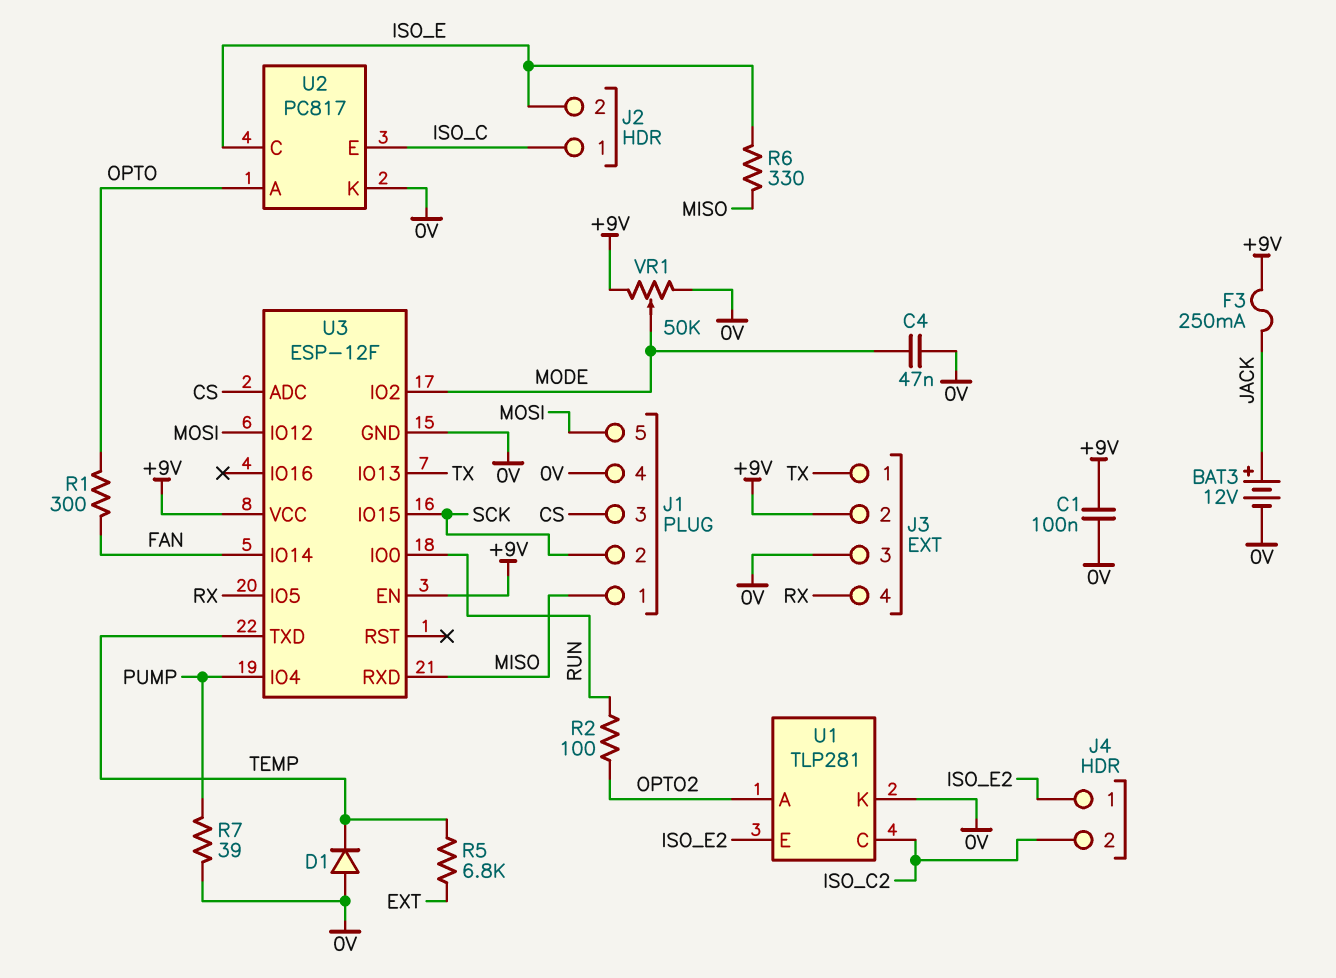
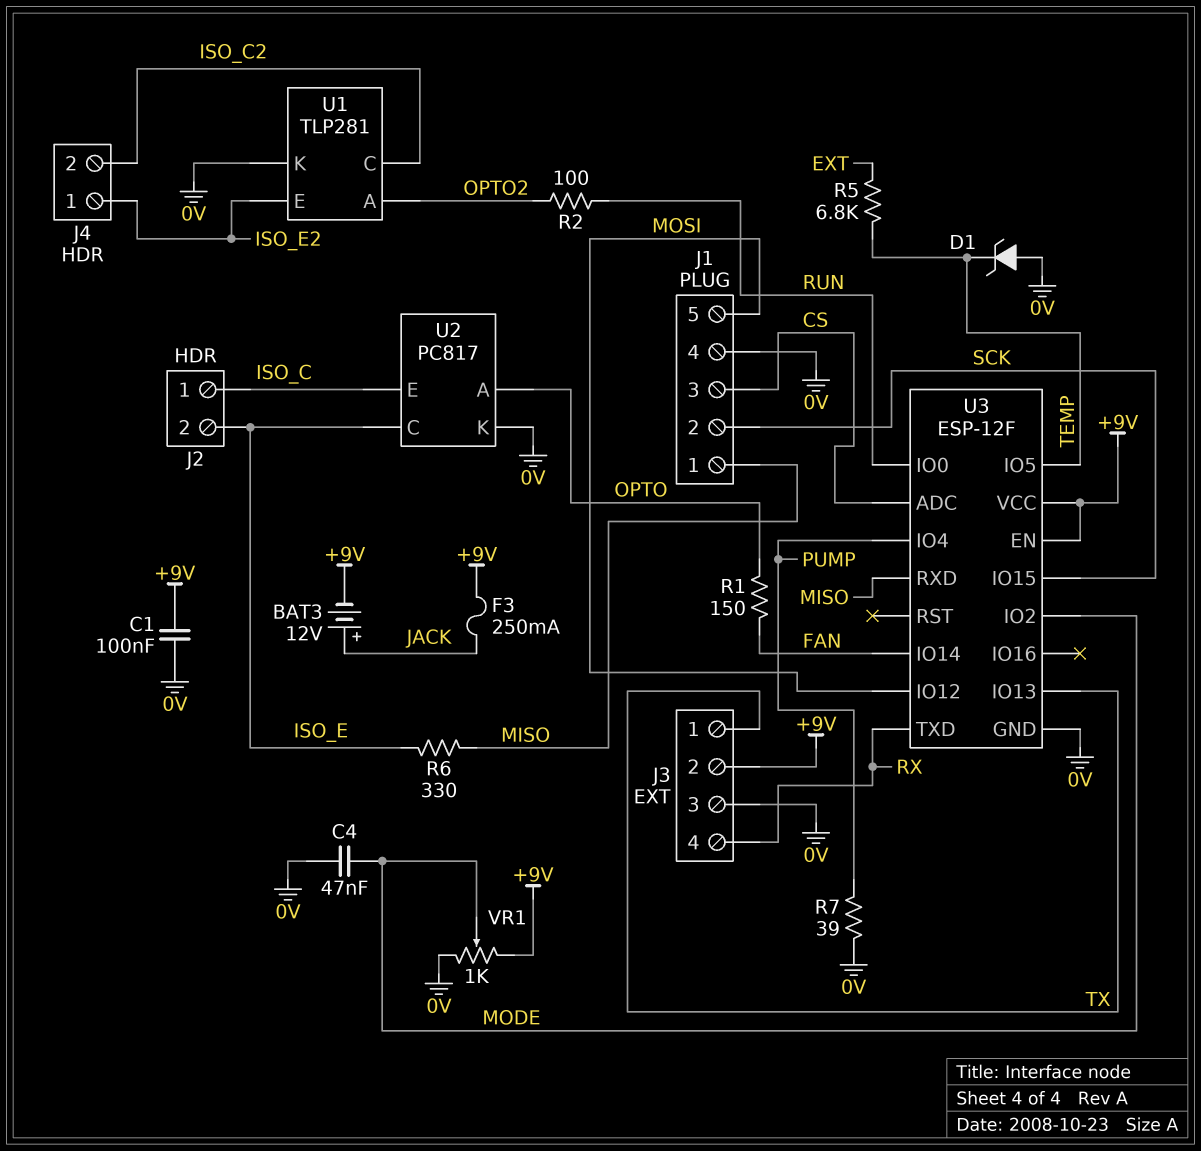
BAT3: 12V (plus JACK, minus 0V) -> 12V (plus JACK, minus +9V)
D1: diode (A 0V, K TEMP) -> zener (A 0V, K TEMP)
R1: 300 (FAN, OPTO) -> 150 (FAN, OPTO)
U3 pin IO5: RX -> TEMP
U3 pin TXD: TEMP -> RX
VR1: 50k (+9V, 0V, wiper MODE) -> 1k (+9V, 0V, wiper MODE)

